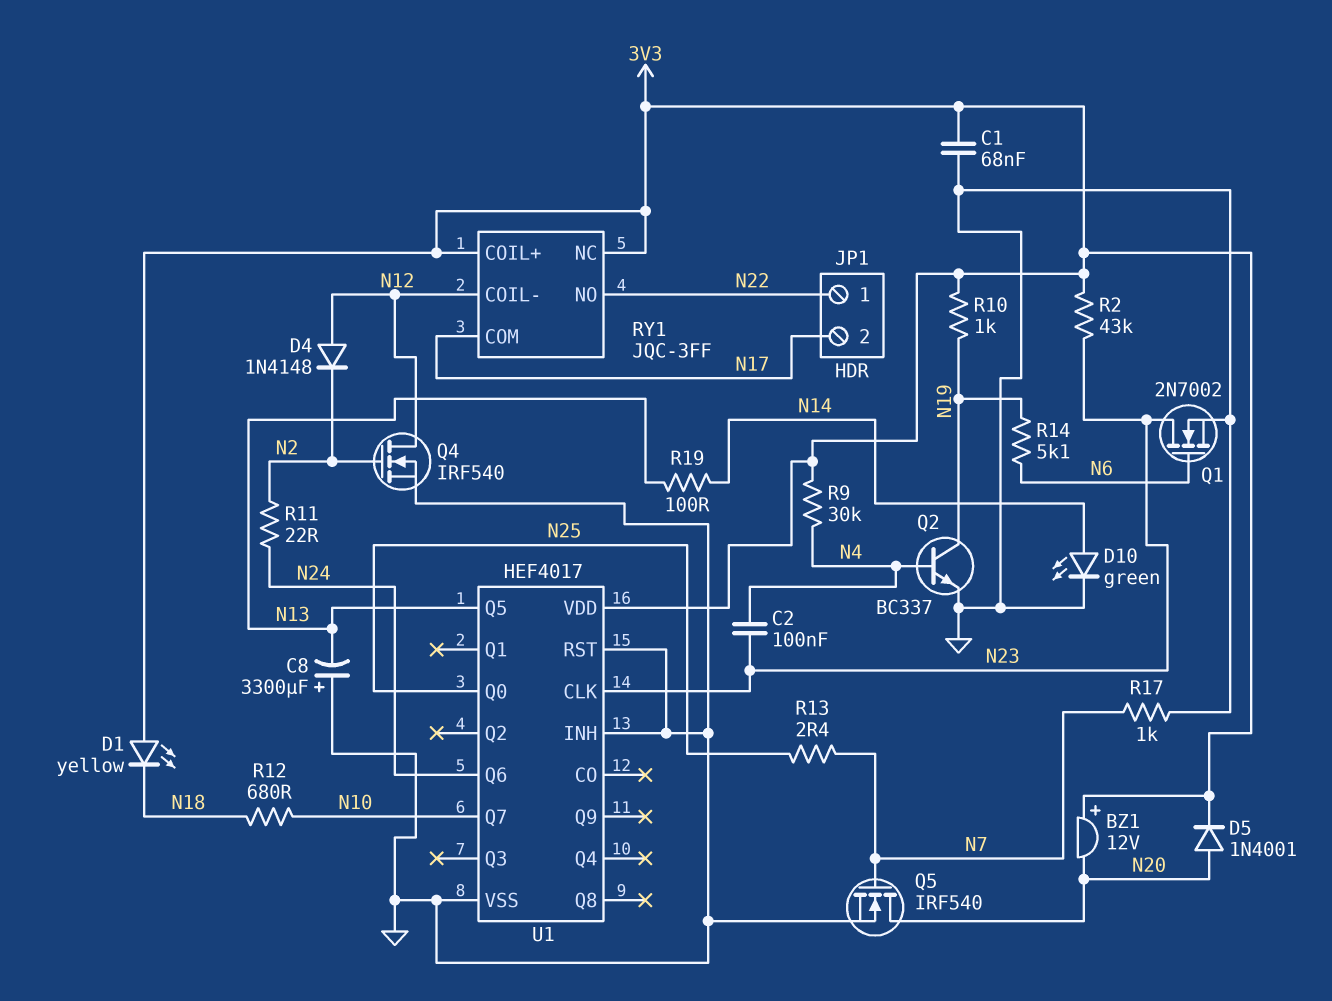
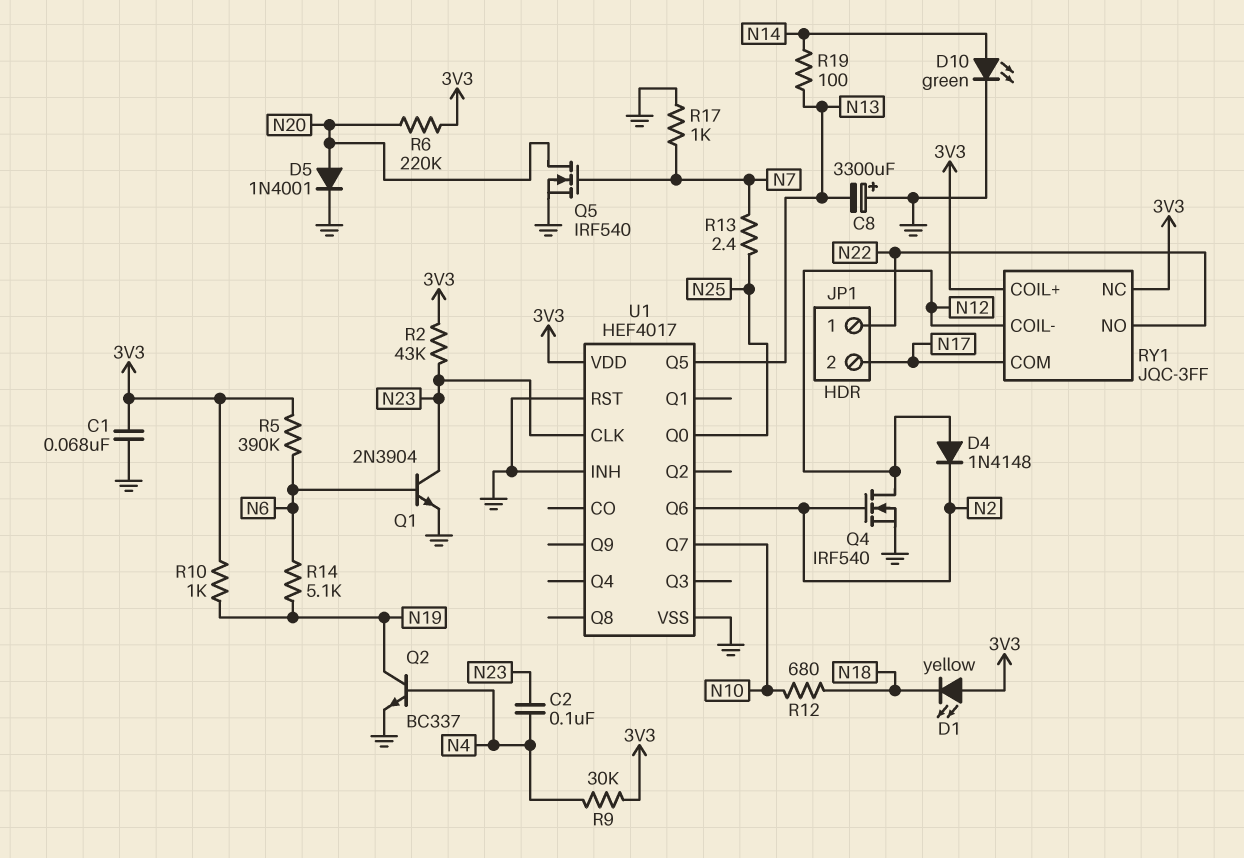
BZ1: buzzer 12V (plus 3V3, minus N20) -> none
D5: diode 1N4001 (A N20, K 3V3) -> diode 1N4001 (A N20, K GND)
Q1: NMOS 2N7002 (G N6, D N23, S GND) -> NPN 2N3904 (B N6, C N23, E GND)
R5: none -> 390k (3V3, N6)
R6: none -> 220k (3V3, N20)
R11: 22 (N2, N24) -> none
U1 pin Q6: N24 -> N2

